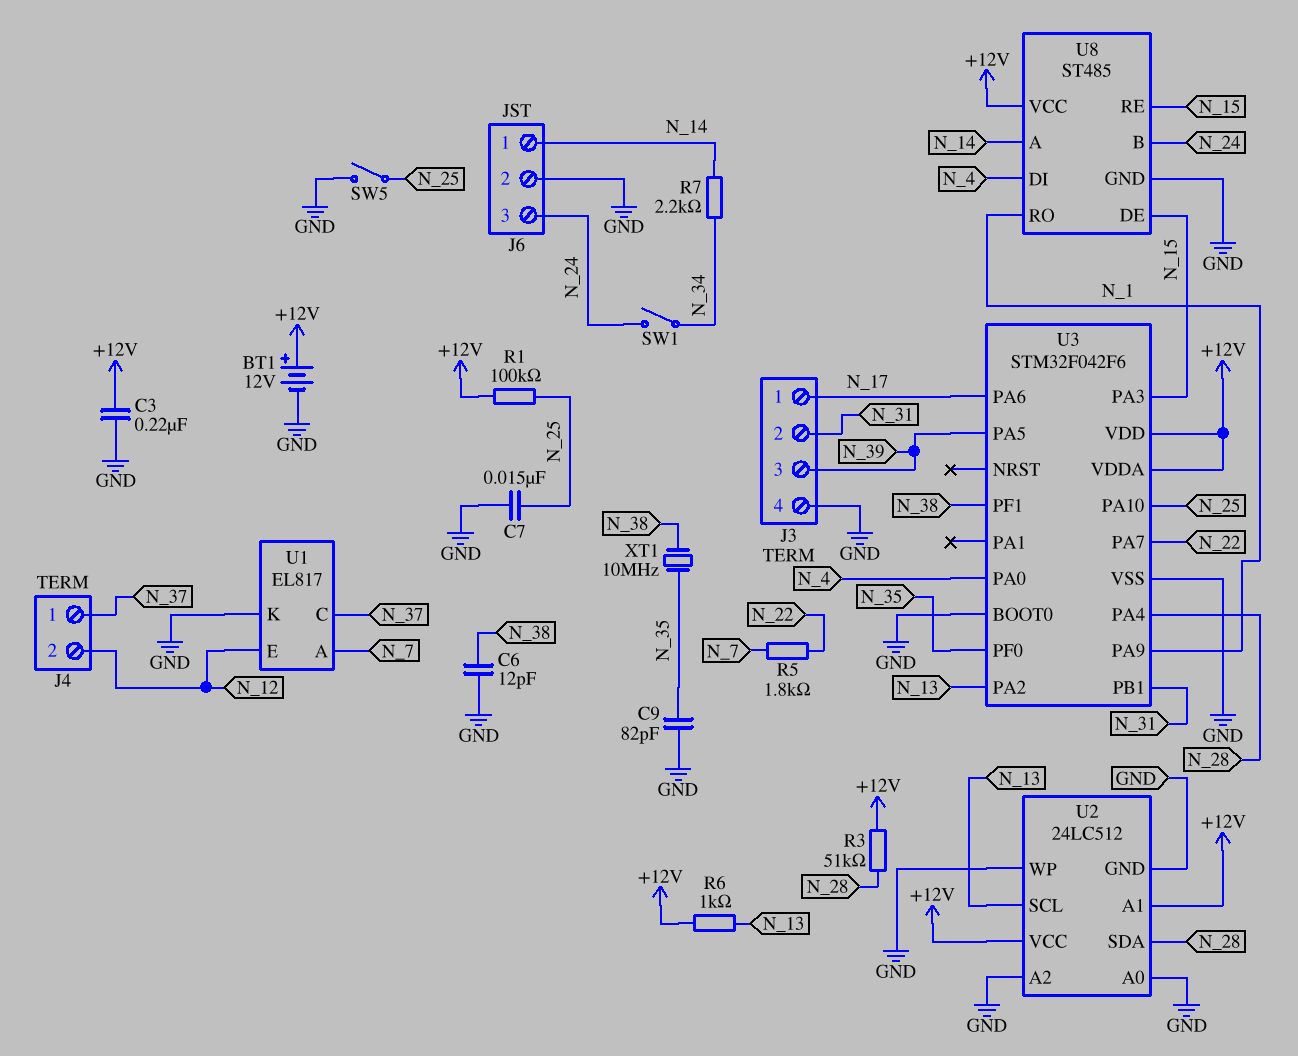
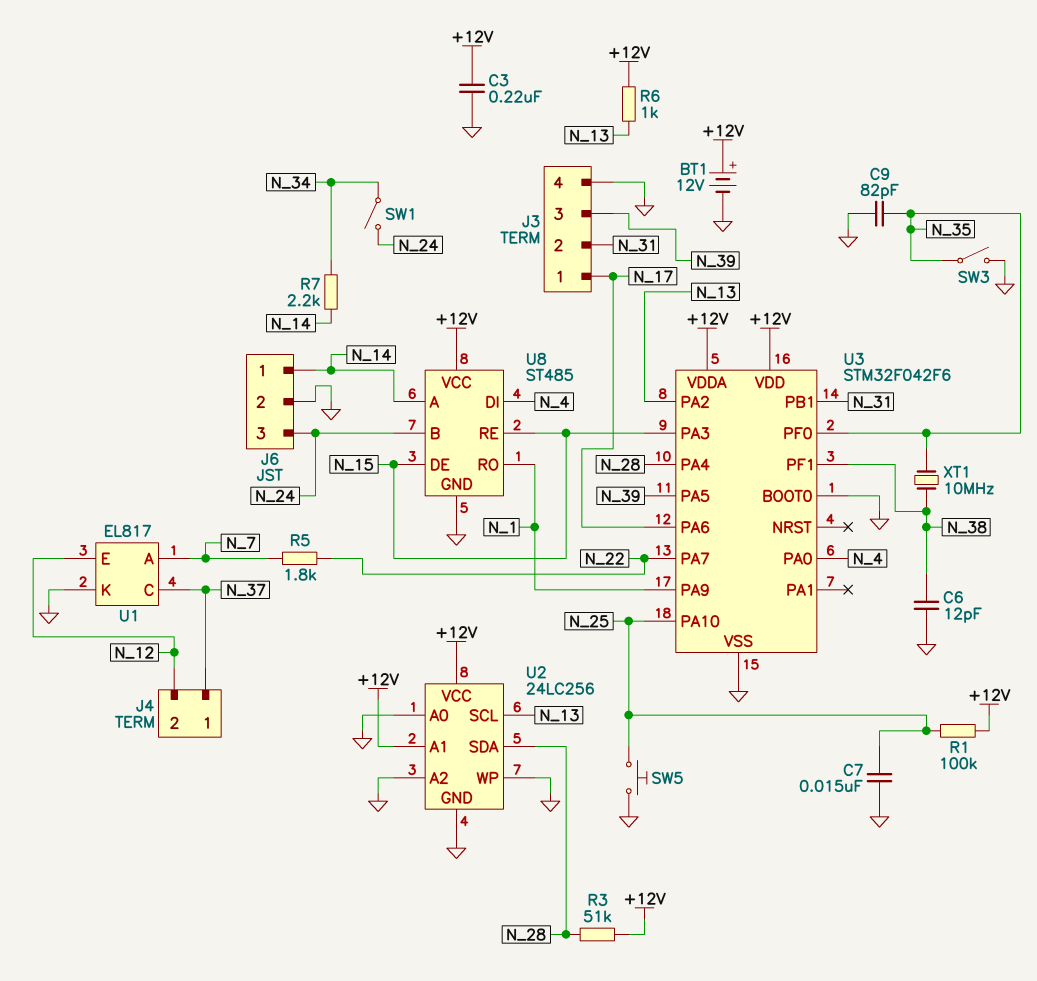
SW3: none -> switch (GND, N_35)
SW5: switch (GND, N_25) -> button (GND, N_25)
U2: 24LC512 -> 24LC256

